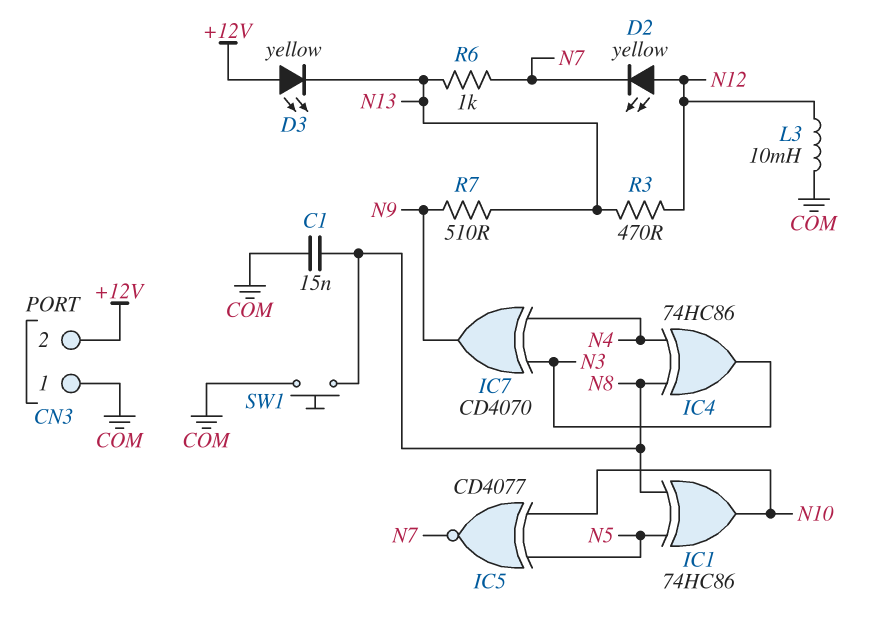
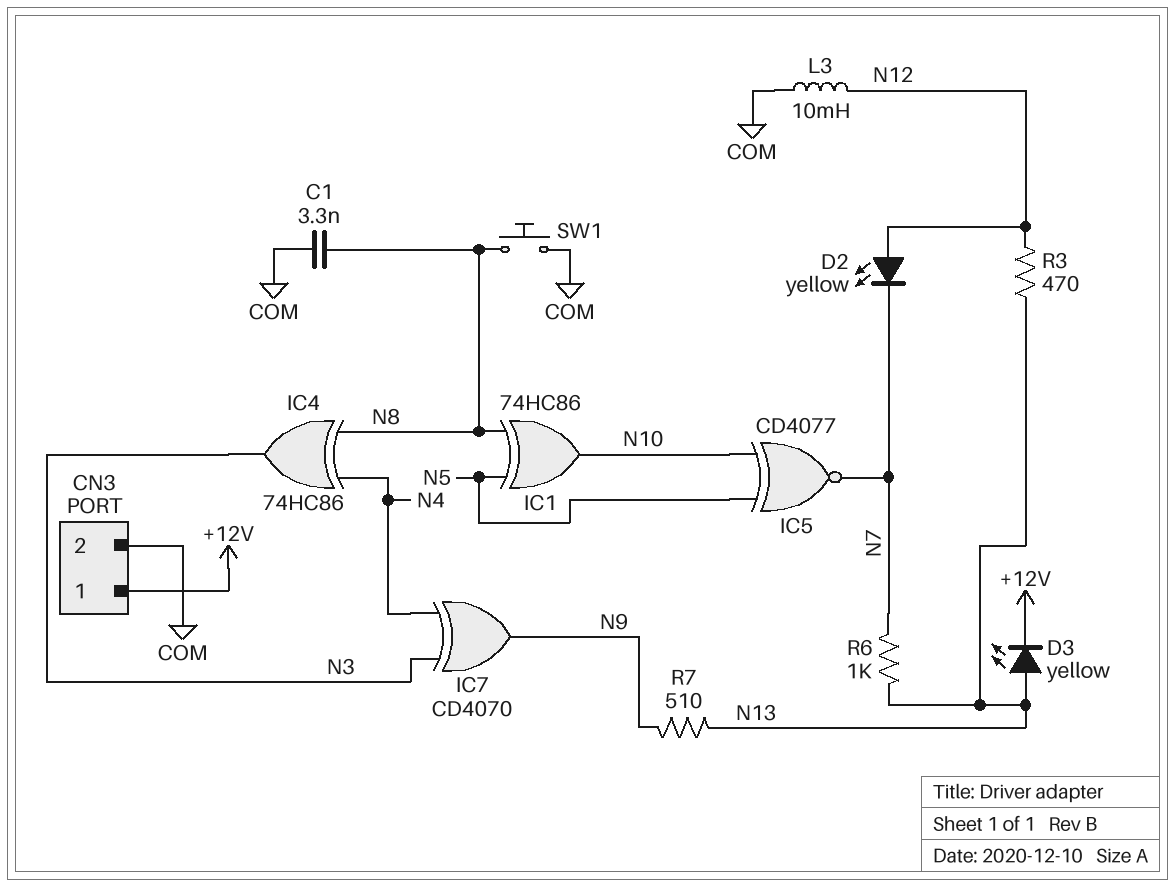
C1: 15nF (COM, N8) -> 3.3nF (COM, N8)
CN3 pin 1: COM -> +12V
CN3 pin 2: +12V -> COM
D3: LED yellow (A +12V, K N13) -> LED yellow (A N13, K +12V)

